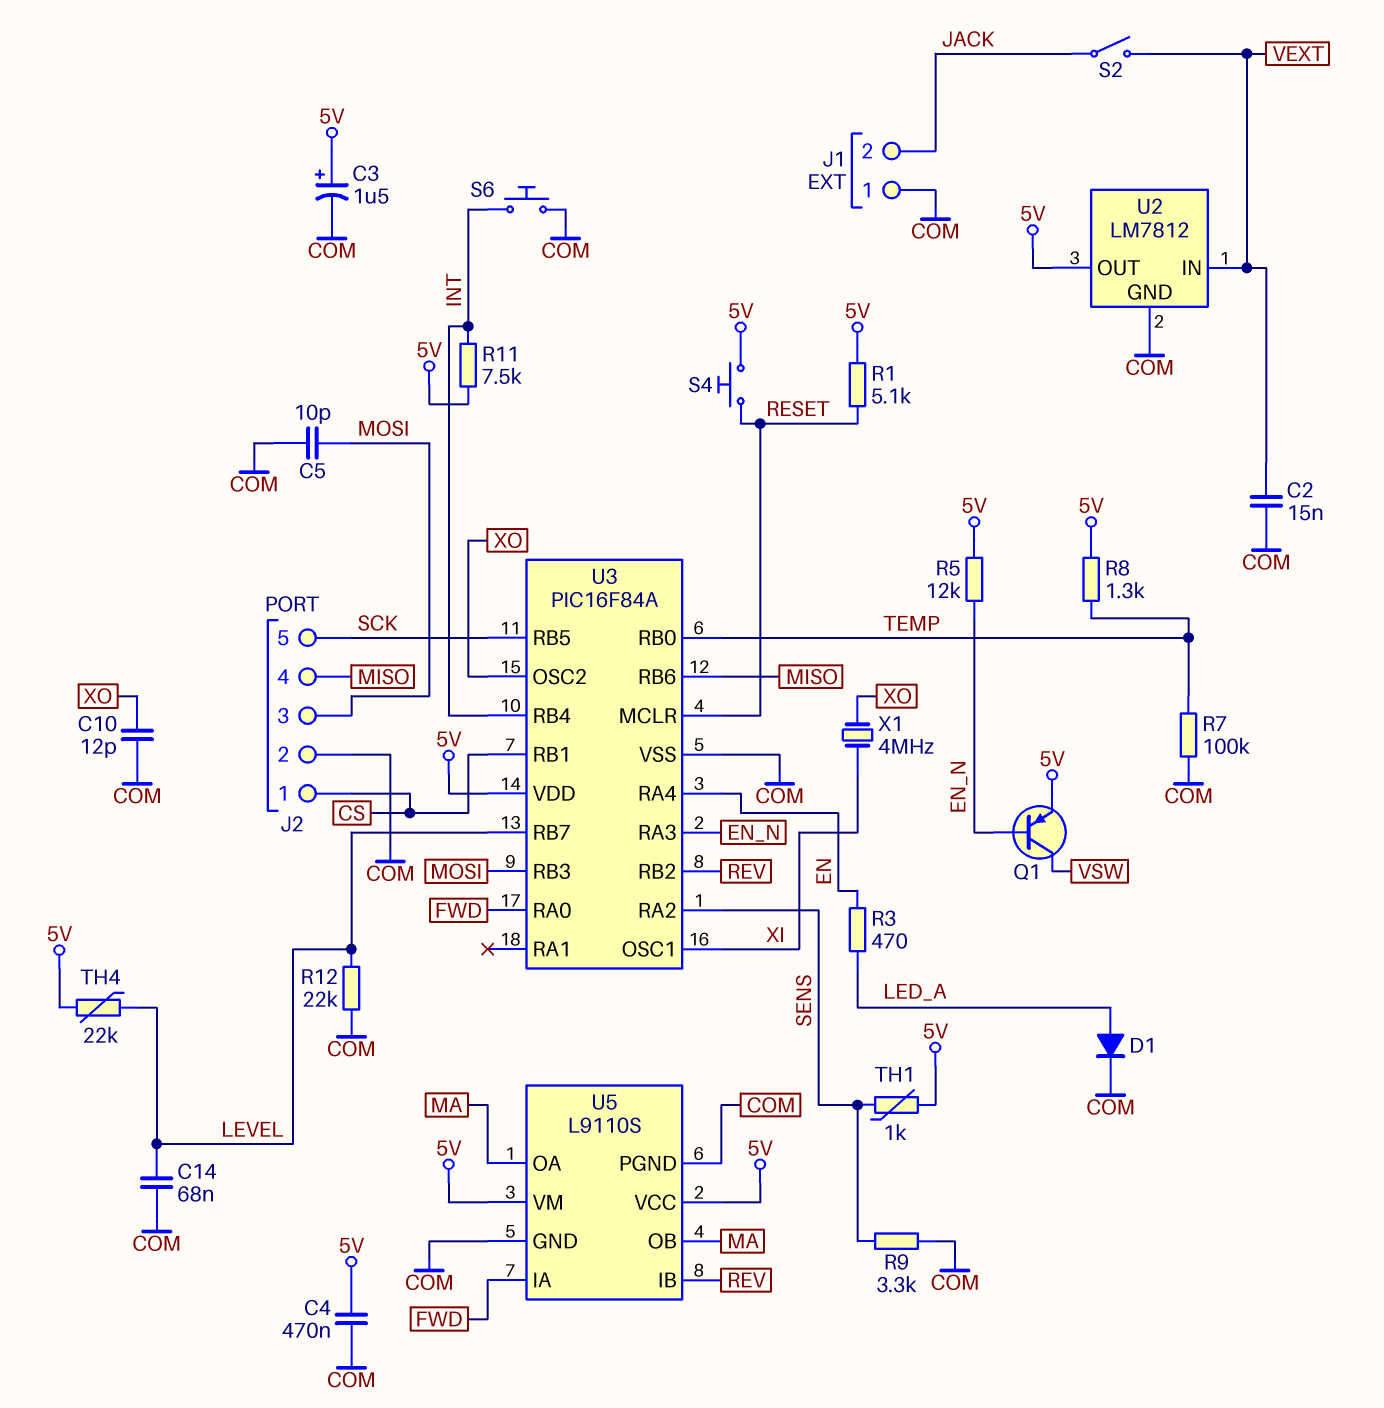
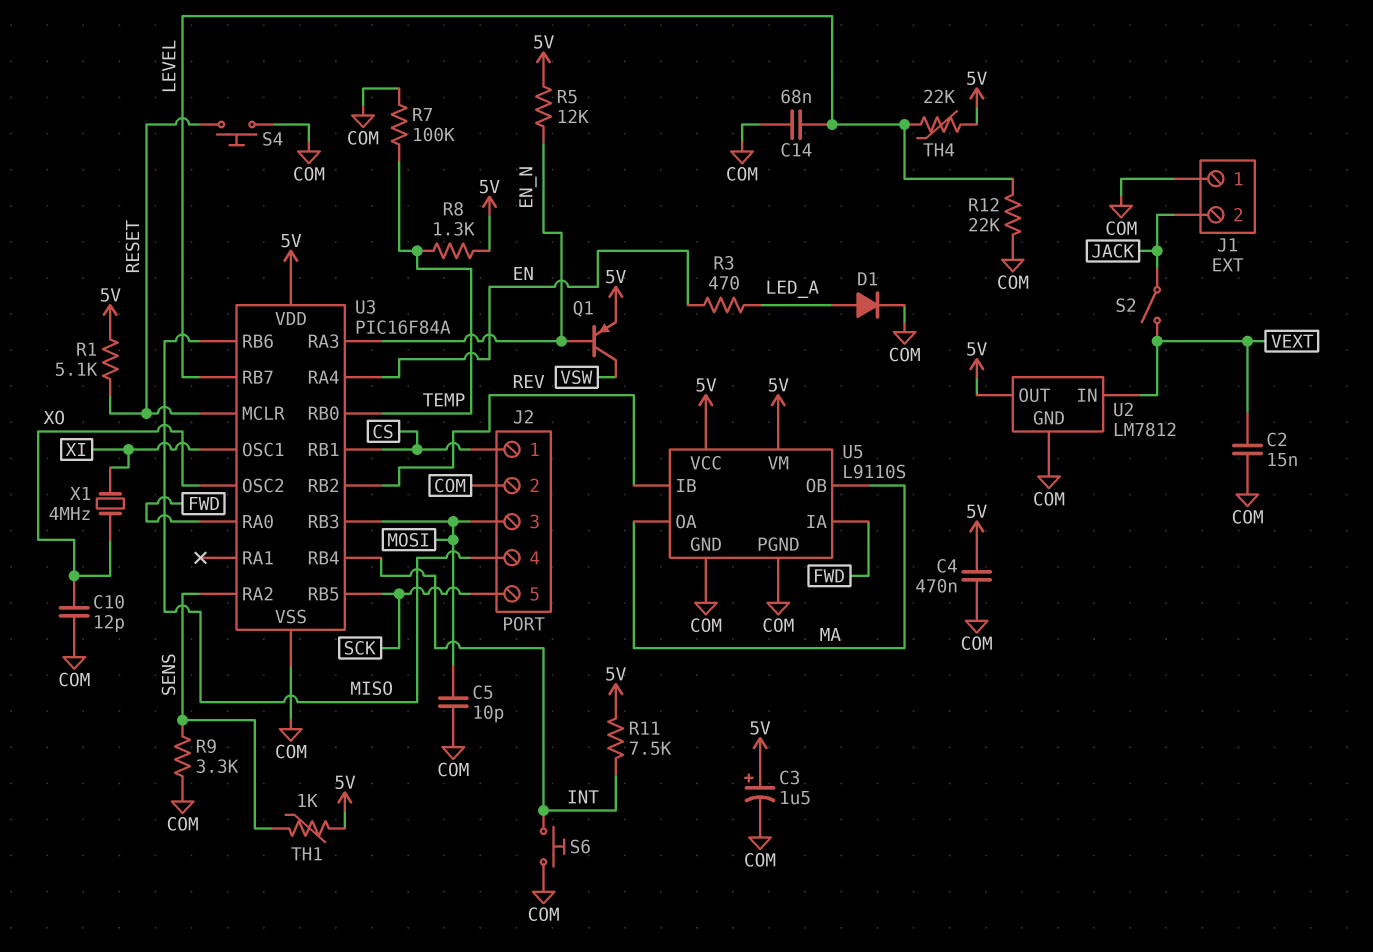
S4: button (5V, RESET) -> button (COM, RESET)

